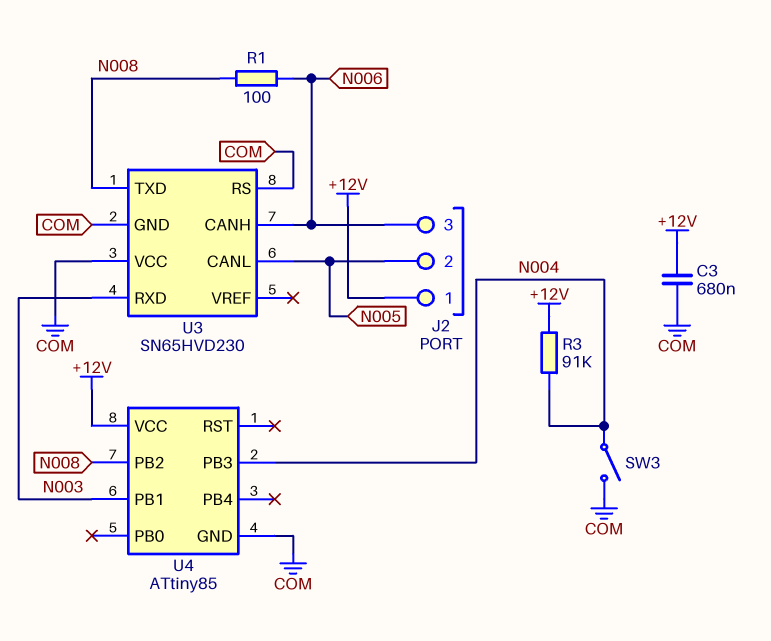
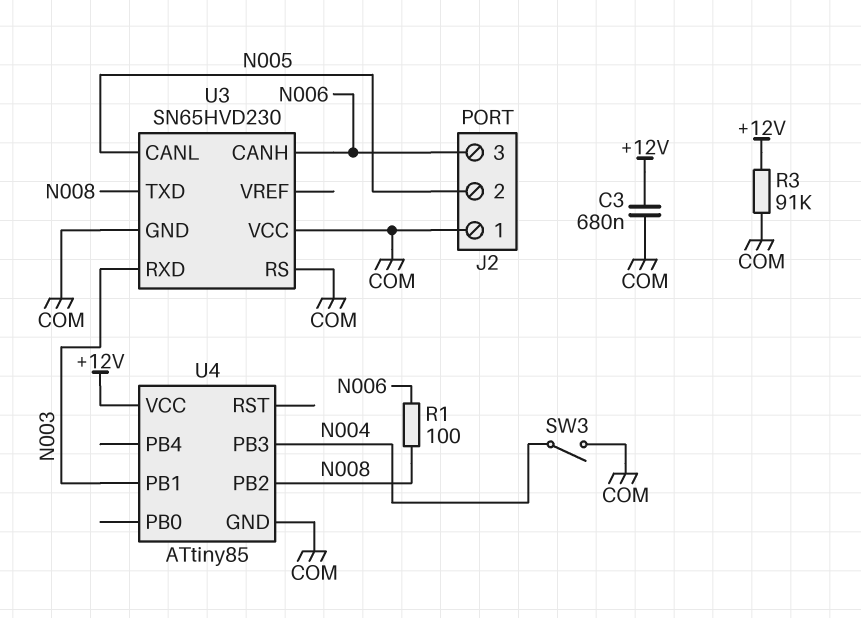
J2 pin 1: +12V -> COM
R3: 91k (+12V, N004) -> 91k (+12V, COM)

